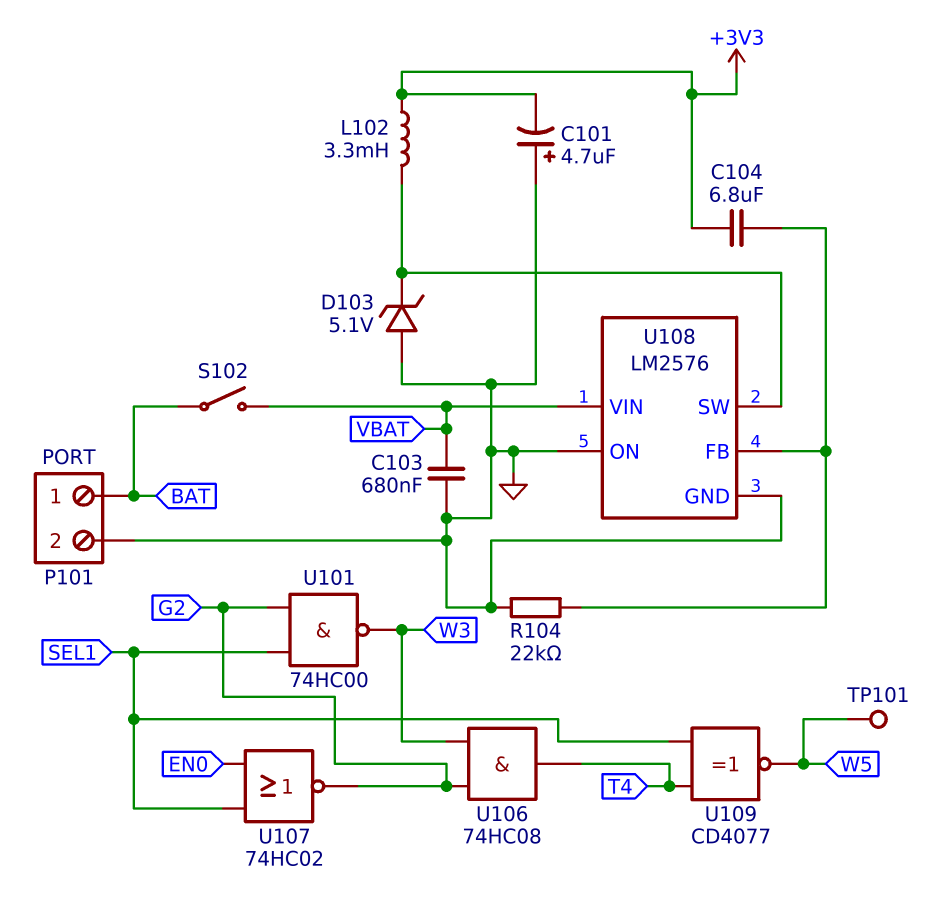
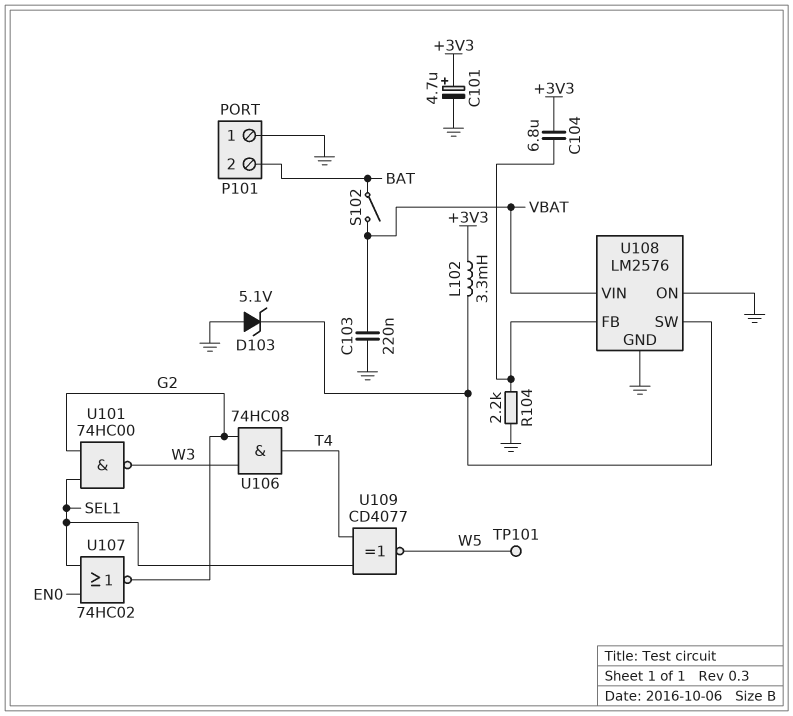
C101: 4.7uF (plus GND, minus +3V3) -> 4.7uF (plus +3V3, minus GND)
C103: 680nF (GND, VBAT) -> 220nF (GND, VBAT)
P101 pin 1: BAT -> GND
P101 pin 2: GND -> BAT
R104: 22k (GND, U108/FB) -> 2.2k (GND, U108/FB)

